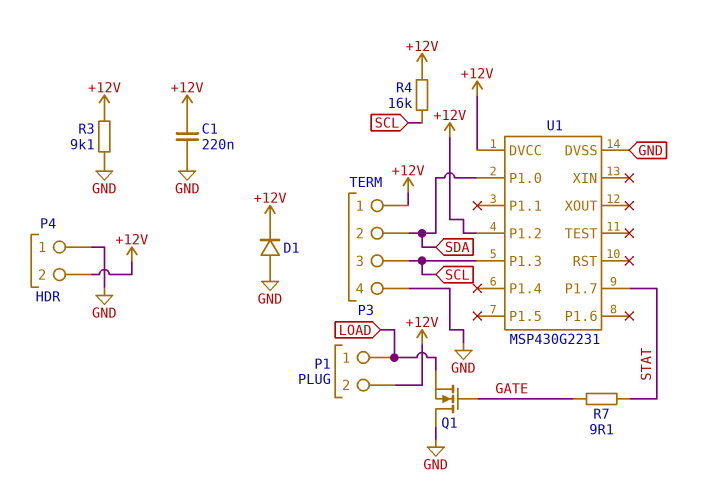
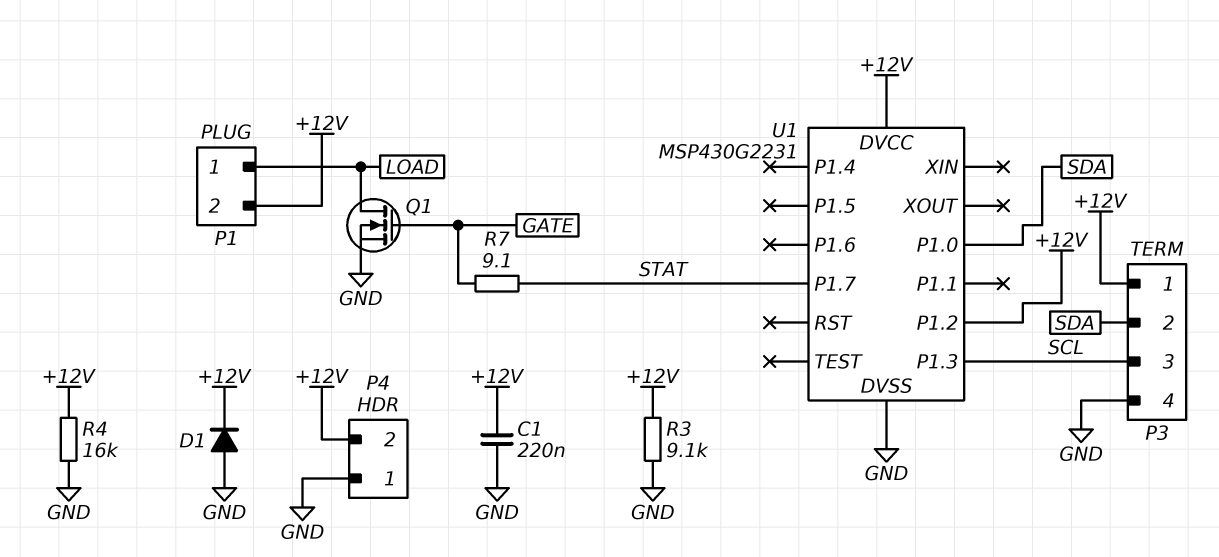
Q1: NMOS (G GATE, D GND, S LOAD) -> NMOS (G GATE, D LOAD, S GND)
R4: 16k (+12V, SCL) -> 16k (+12V, GND)

